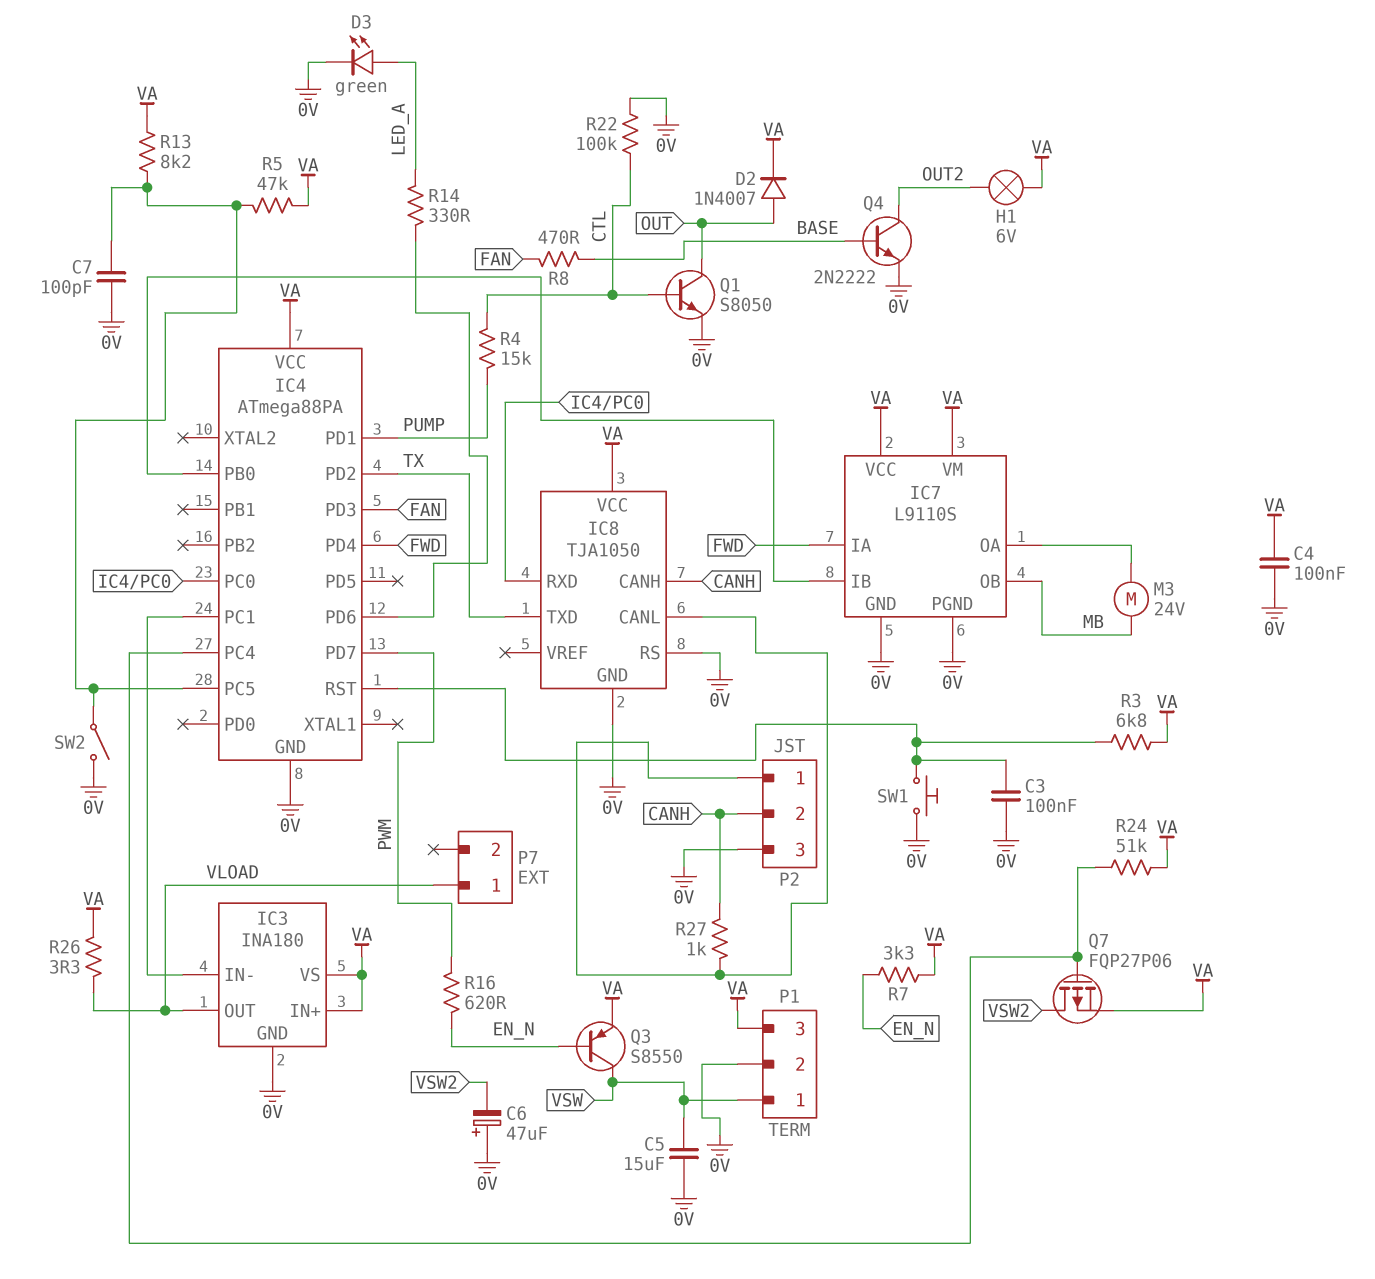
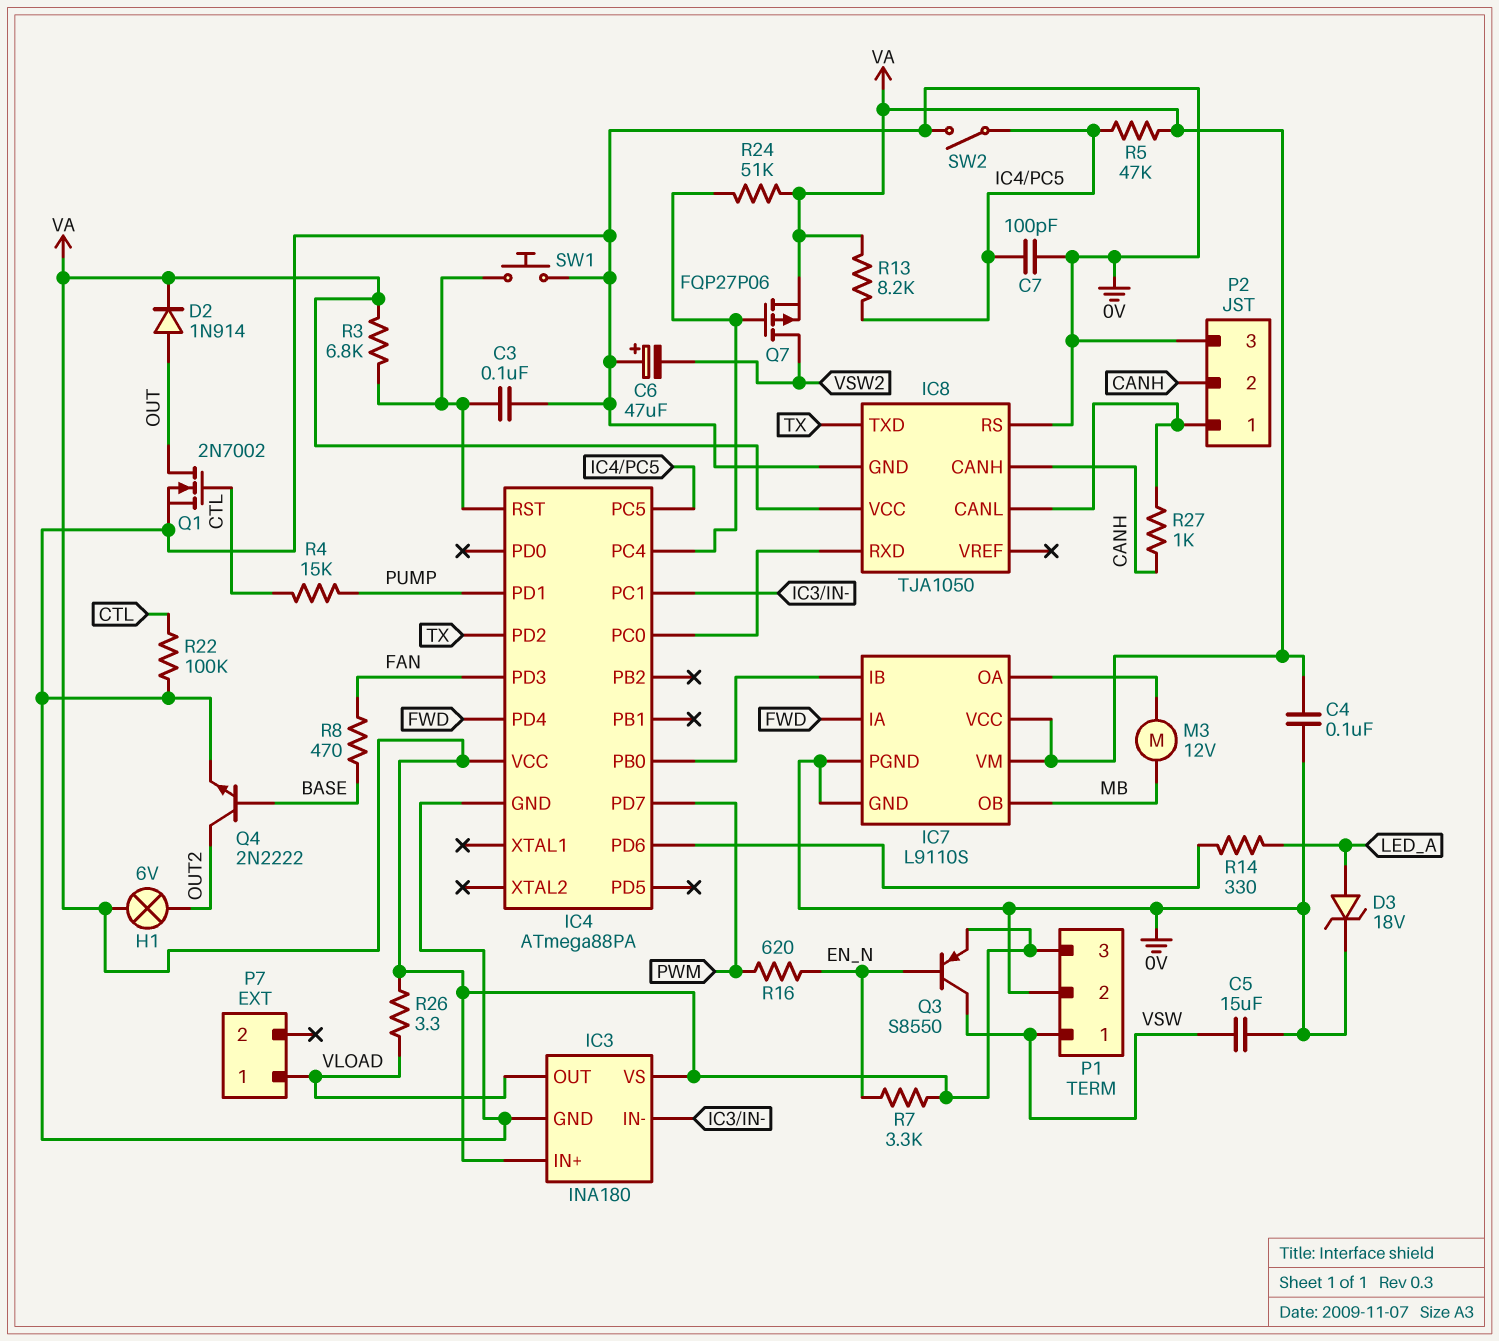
D2: diode 1N4007 (A OUT, K VA) -> diode 1N914 (A OUT, K VA)
D3: LED green (A LED_A, K 0V) -> zener 18V (A LED_A, K 0V)
M3: motor 24V (IC7/OA, MB) -> motor 12V (IC7/OA, MB)
Q1: NPN S8050 (B CTL, C OUT, E 0V) -> NMOS 2N7002 (G CTL, D OUT, S 0V)

